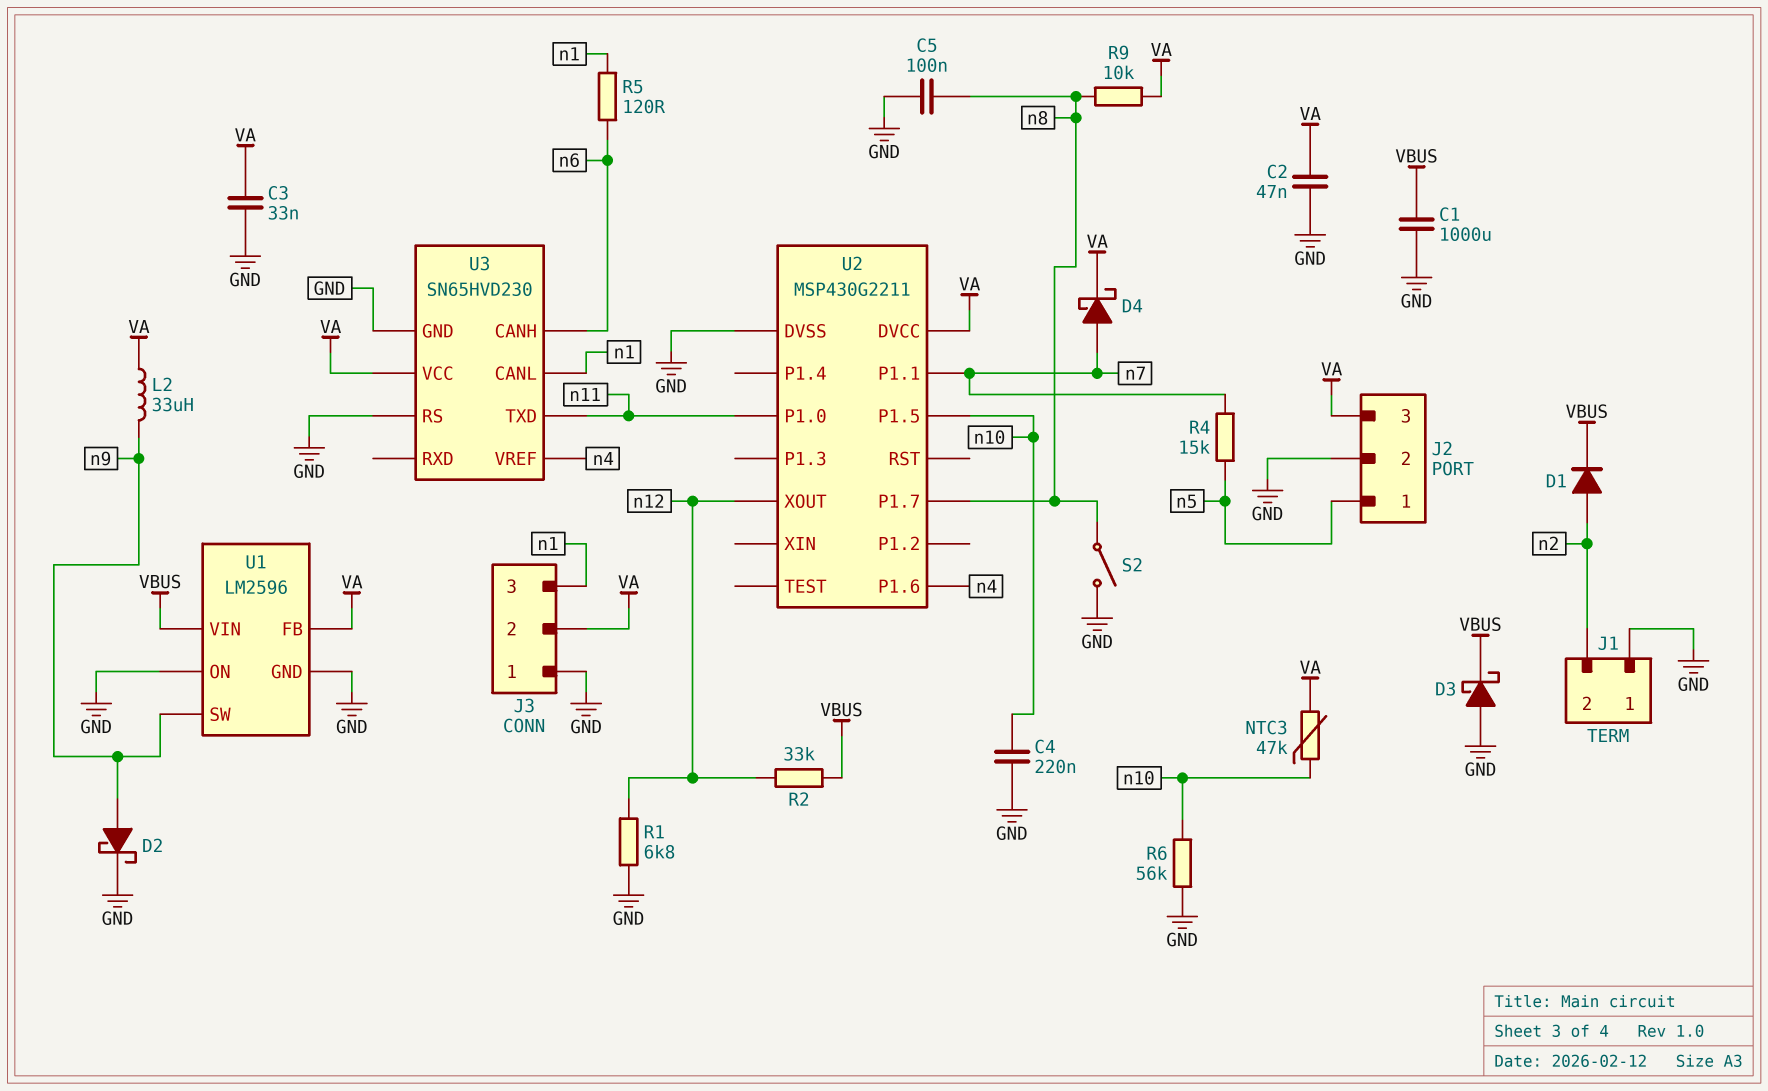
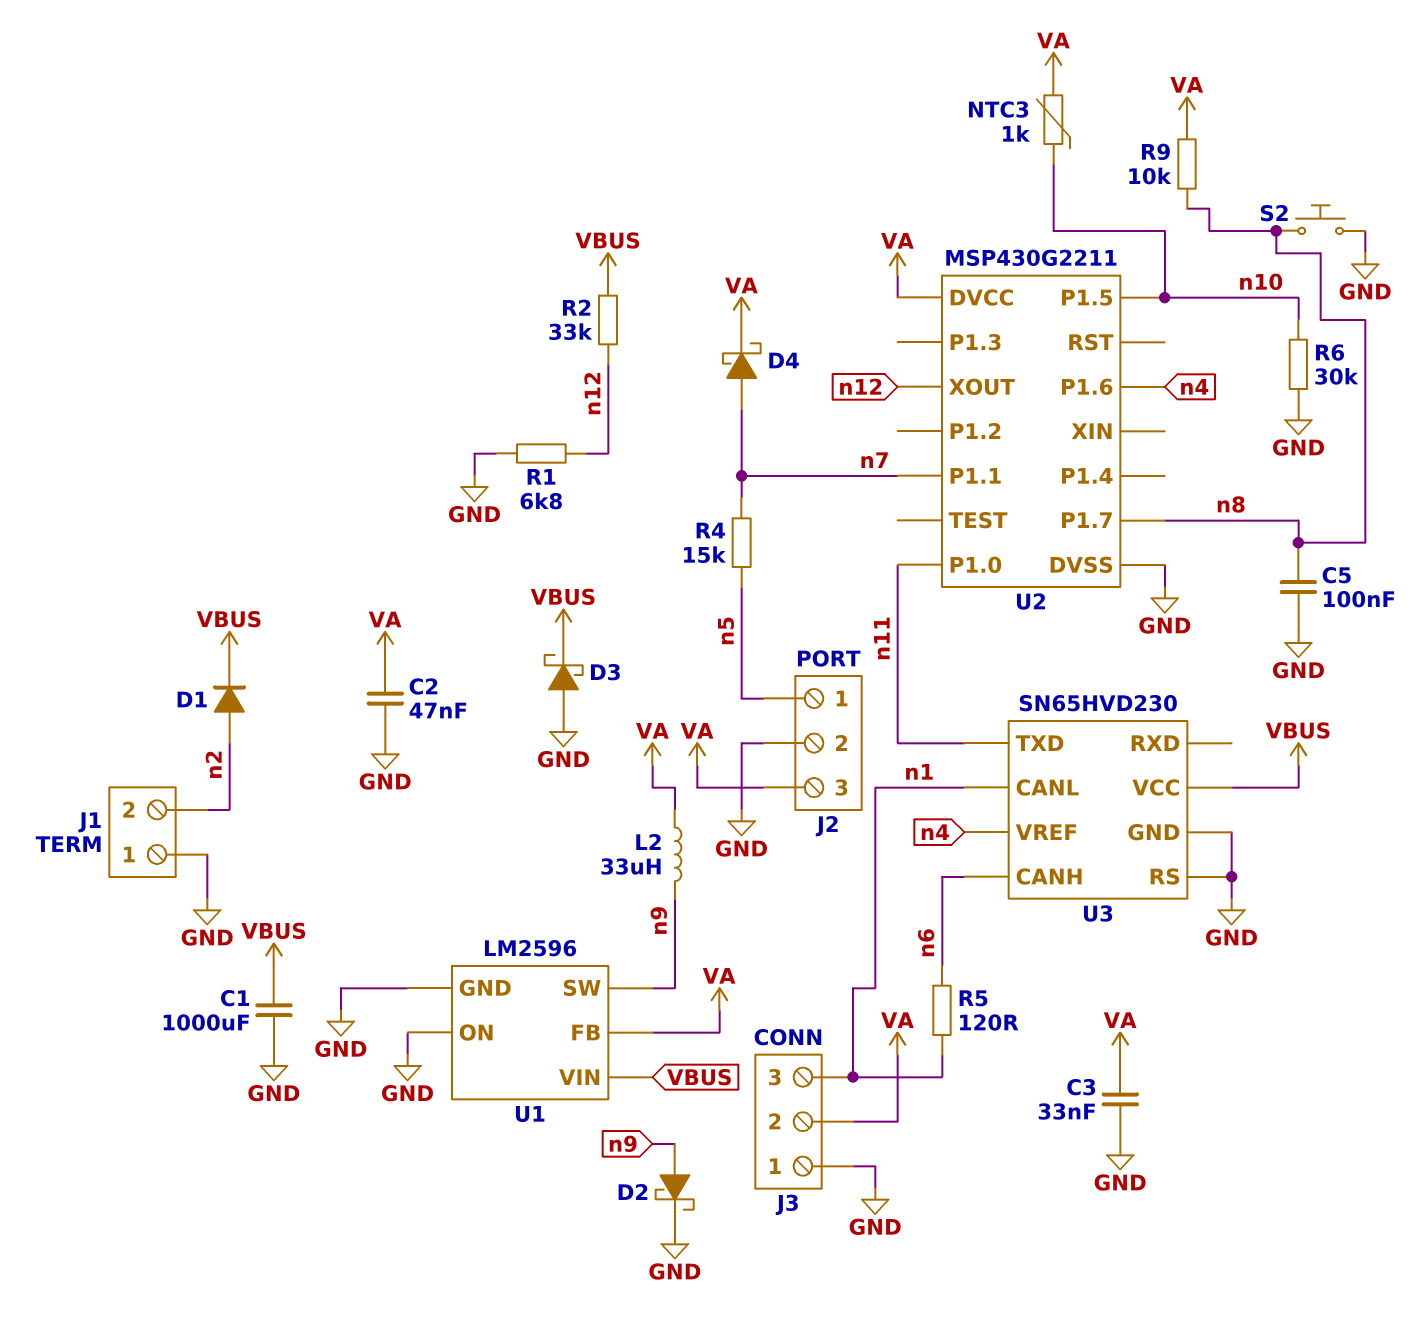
C4: 220nF (GND, n10) -> none
NTC3: 47k (VA, n10) -> 1k (VA, n10)
R6: 56k (GND, n10) -> 30k (GND, n10)
S2: switch (GND, n8) -> button (GND, n8)
U3 pin VCC: VA -> VBUS

